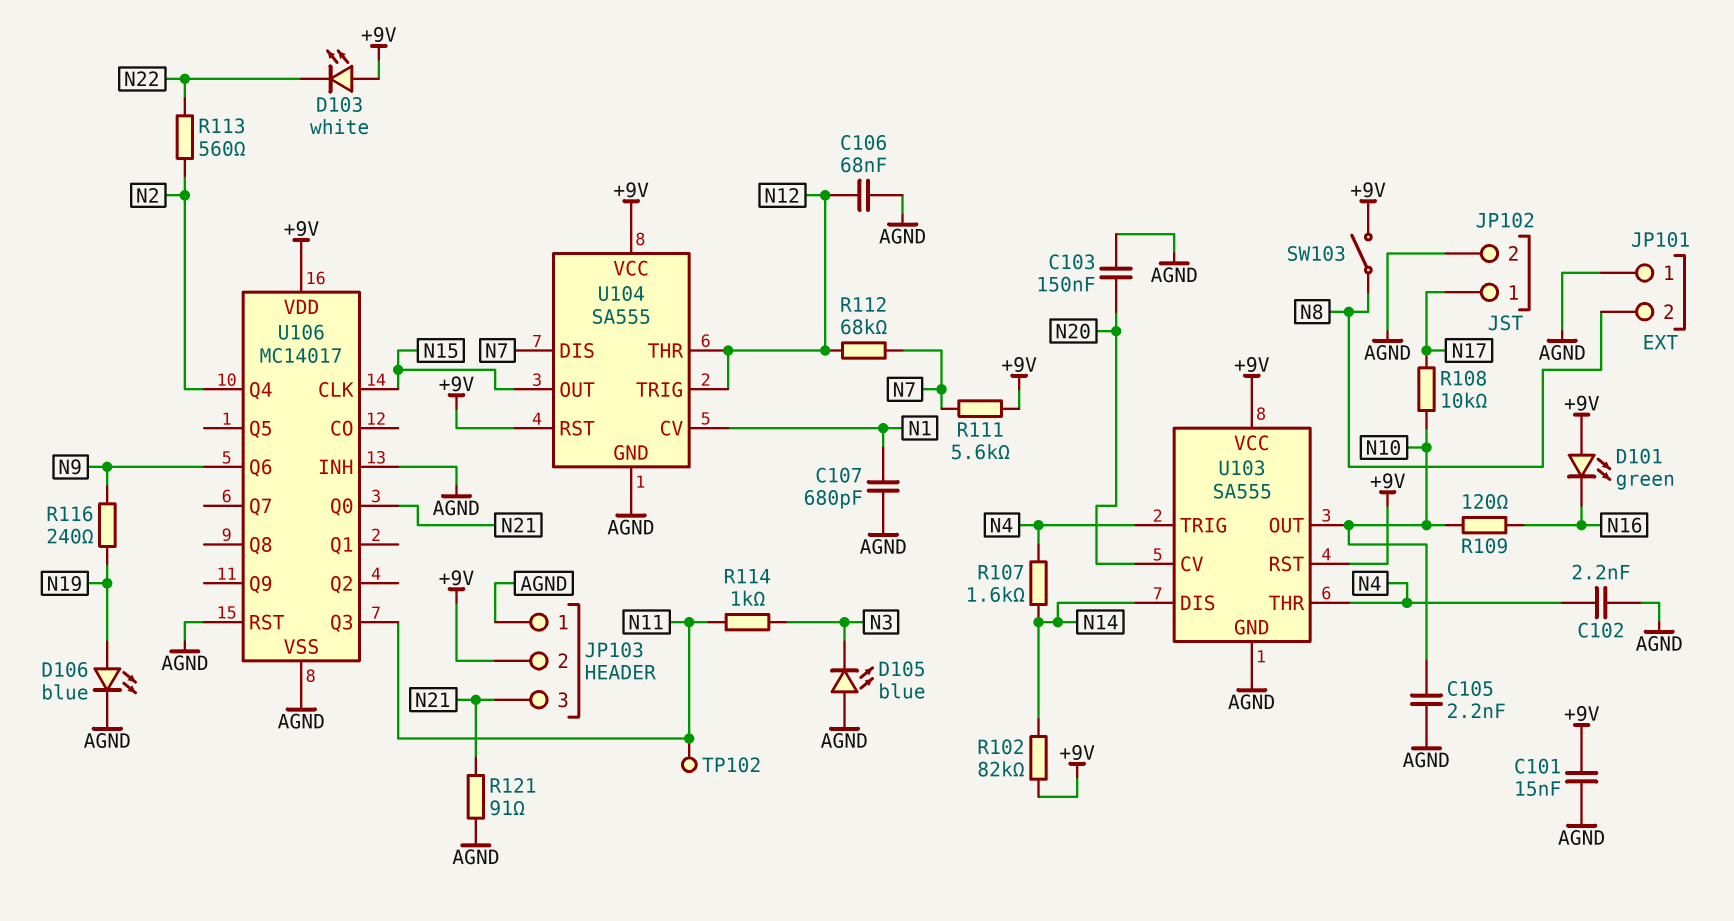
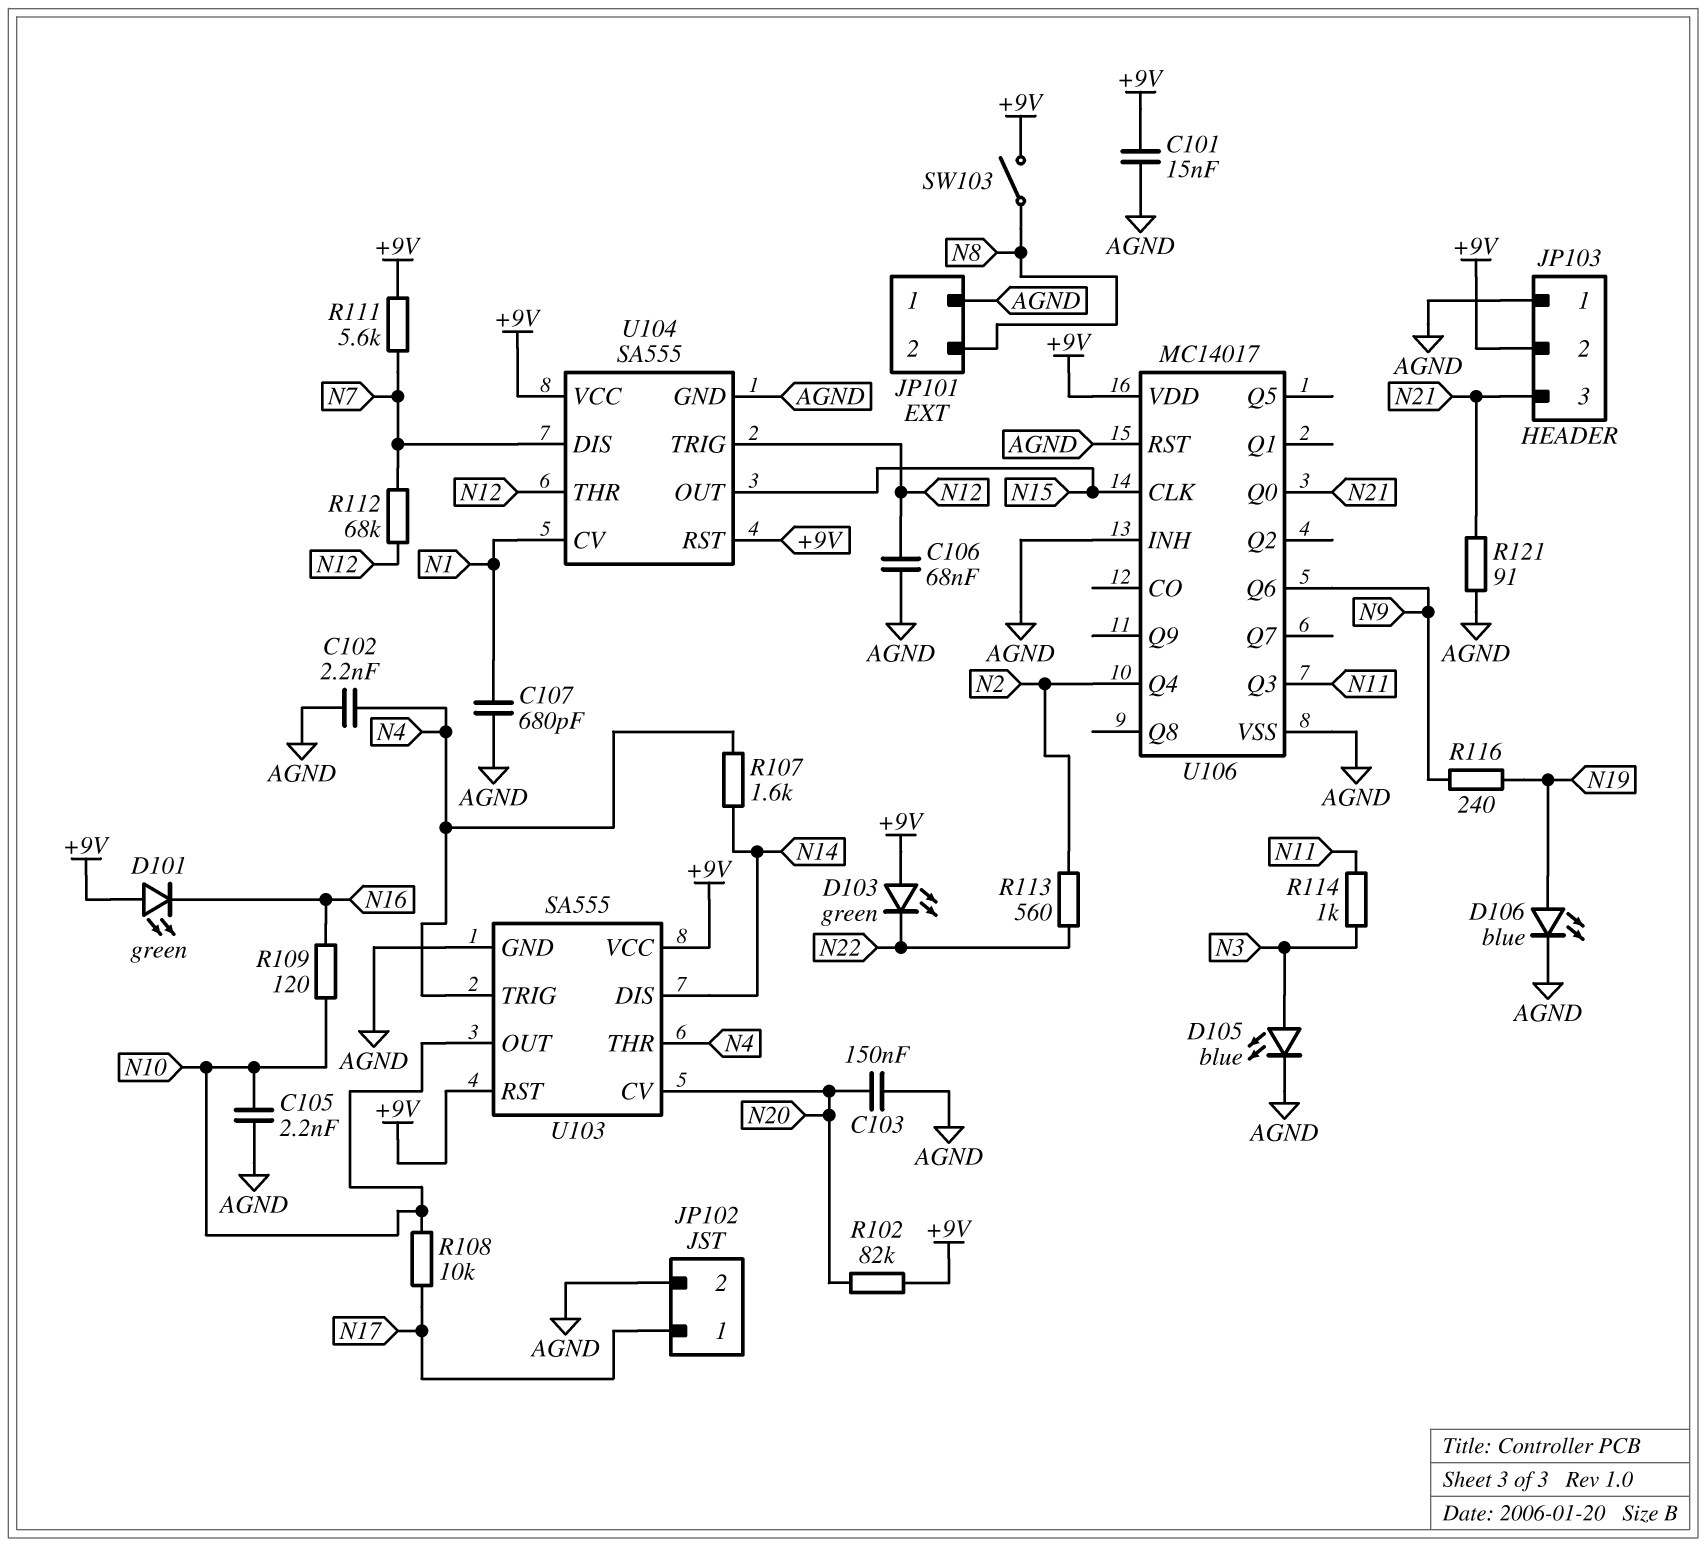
D103: LED white (A +9V, K N22) -> LED green (A +9V, K N22)
D105: LED blue (A AGND, K N3) -> LED blue (A N3, K AGND)
R102: 82k (+9V, N14) -> 82k (+9V, N20)
TP102: test point (N11) -> none

